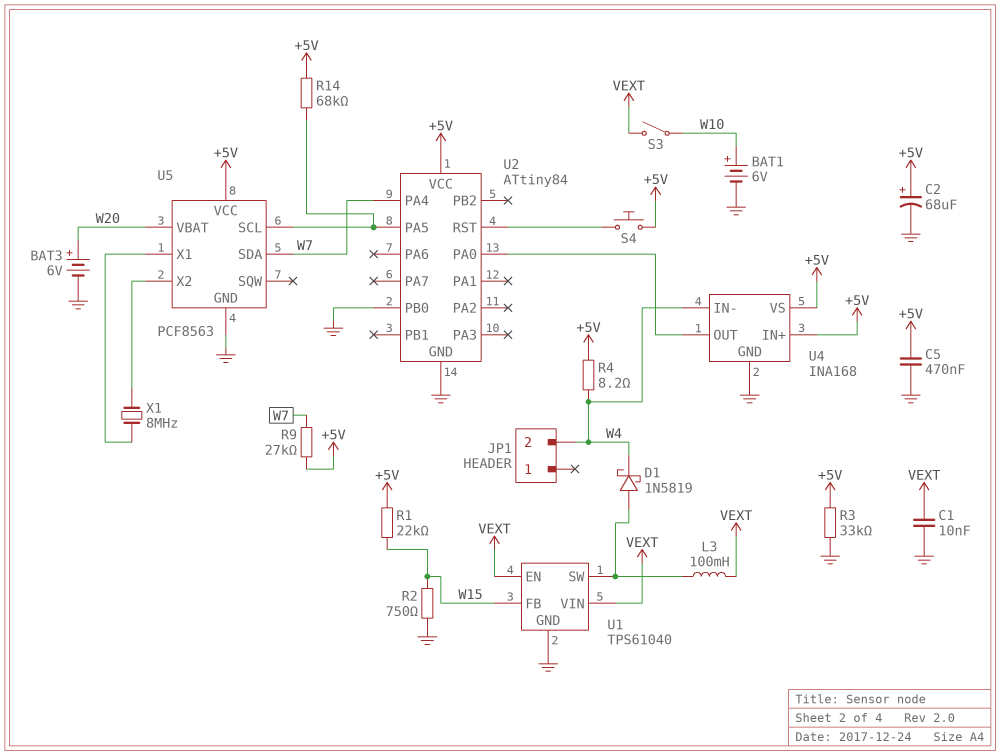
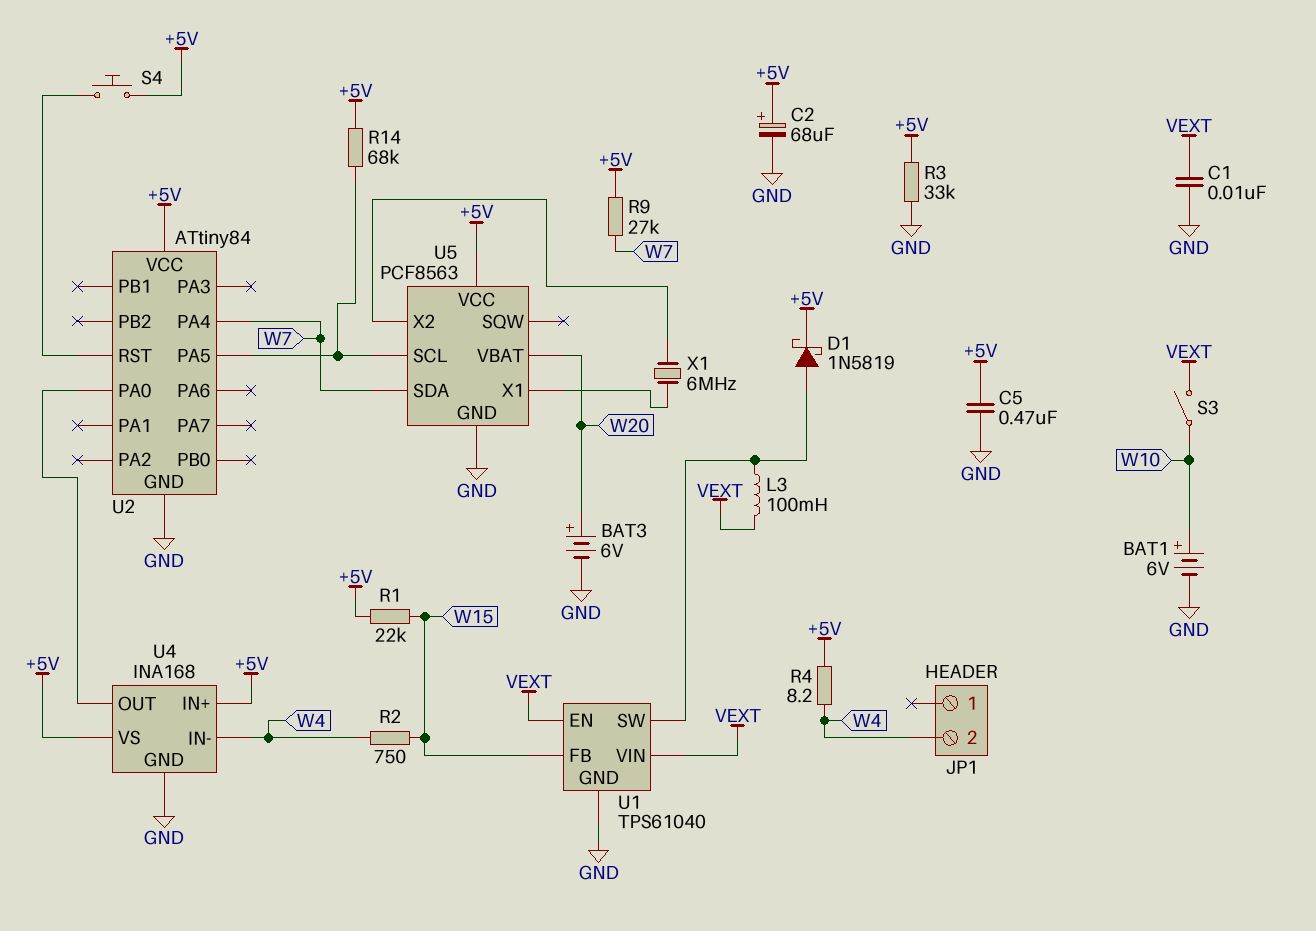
D1: schottky 1N5819 (A U1/SW, K W4) -> schottky 1N5819 (A U1/SW, K +5V)
R2: 750 (GND, W15) -> 750 (W4, W15)
U2 pin PB0: GND -> none
X1: 8MHz (U5/X1, U5/X2) -> 6MHz (U5/X1, U5/X2)

